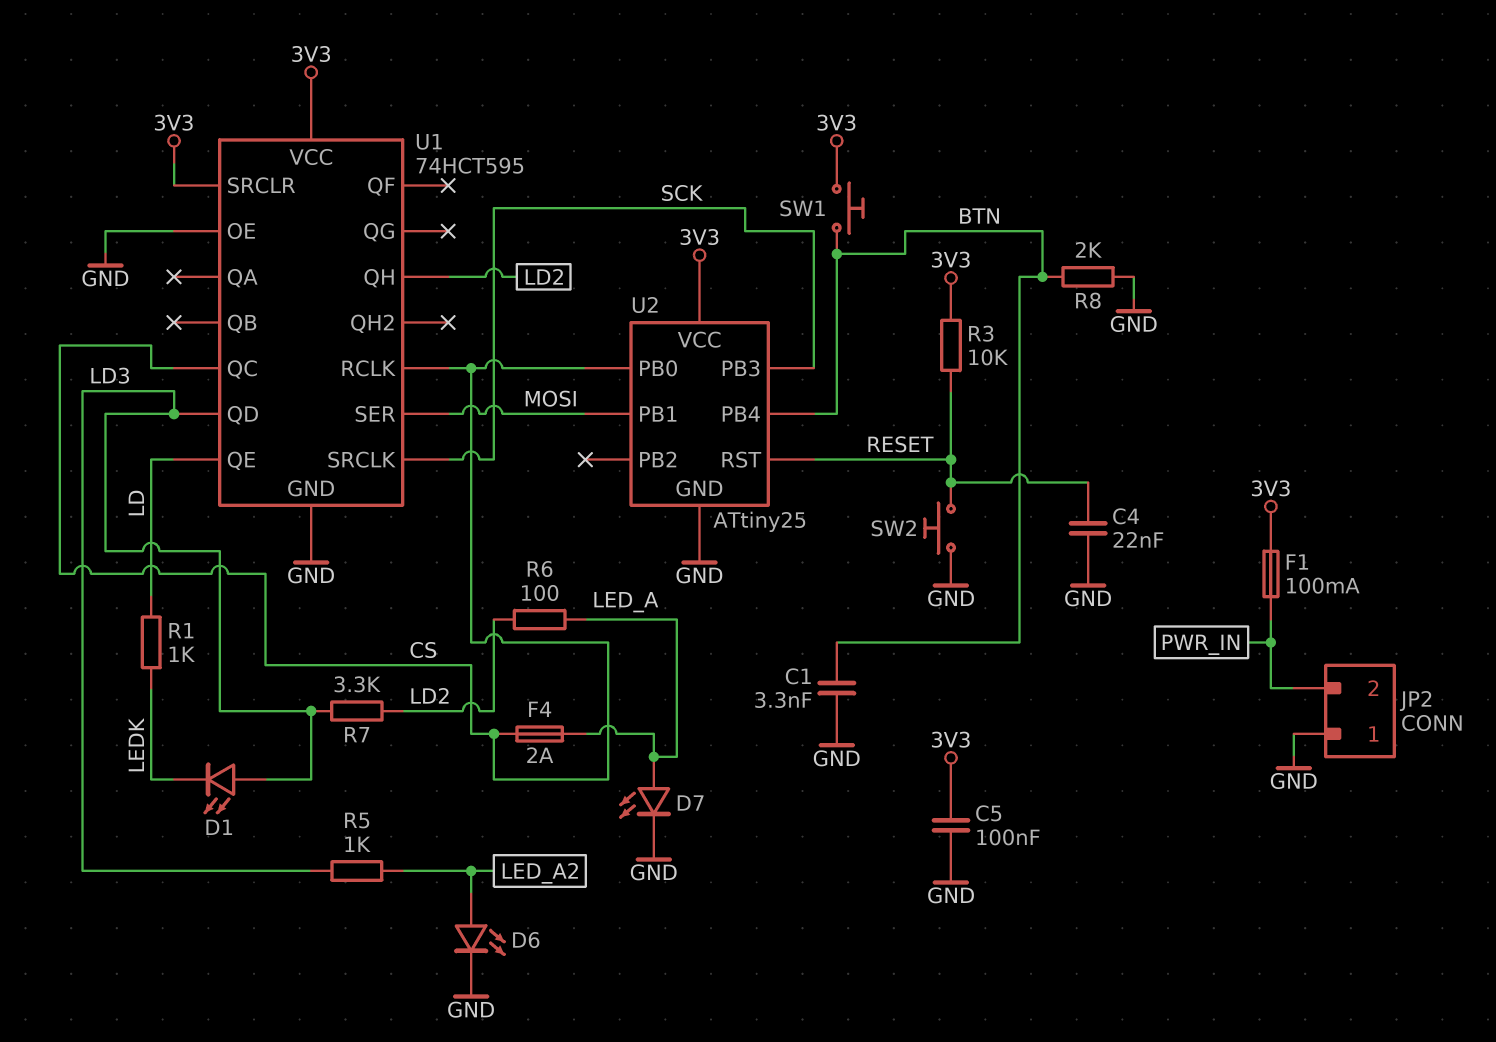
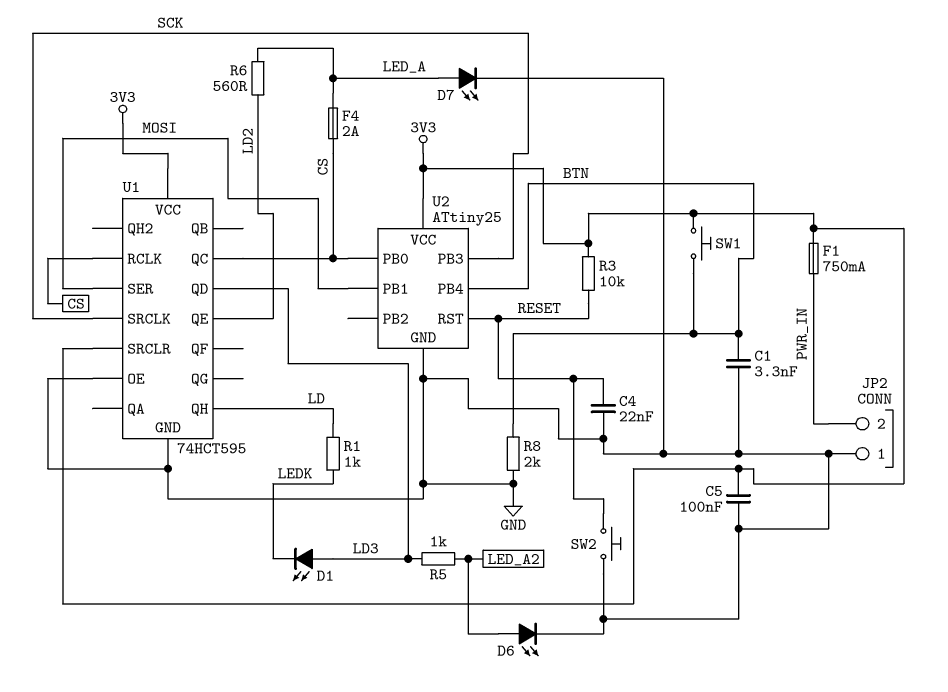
F1: 100mA (3V3, PWR_IN) -> 750mA (3V3, PWR_IN)
R6: 100 (LD2, LED_A) -> 560 (LD2, LED_A)
R7: 3.3k (LD2, LD3) -> none
U1 pin QE: LD -> LD2
U1 pin QH: LD2 -> LD

